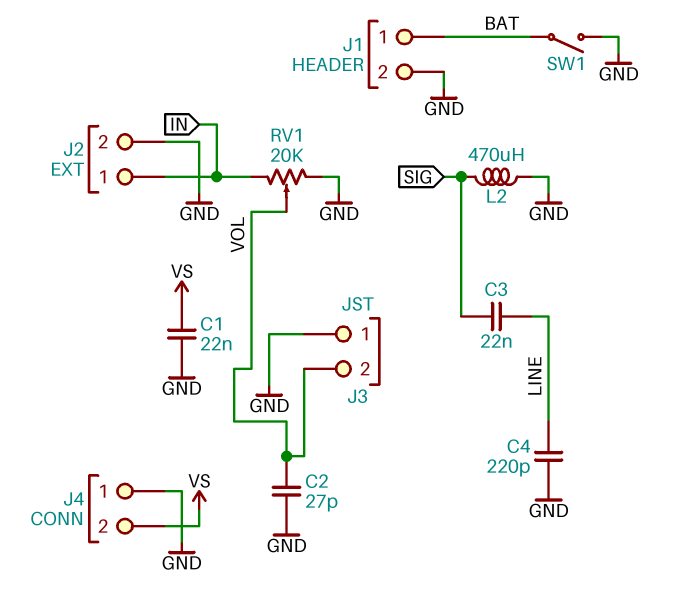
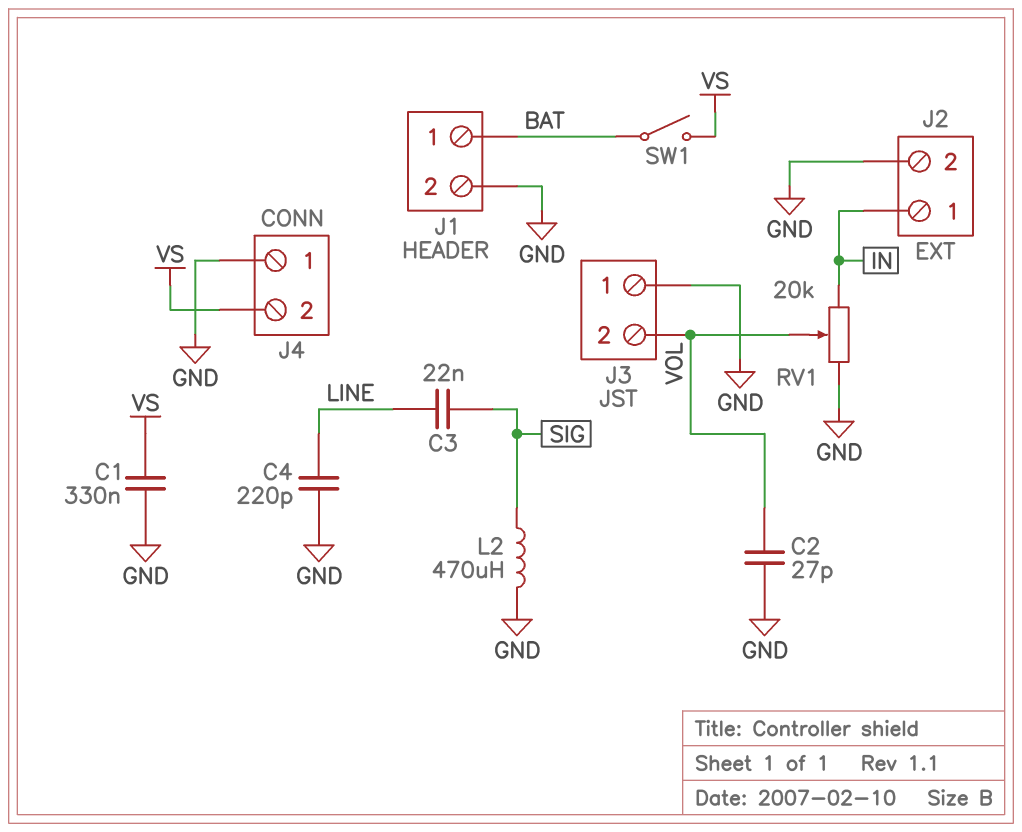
C1: 22nF (GND, VS) -> 330nF (GND, VS)
SW1: switch (BAT, GND) -> switch (BAT, VS)

